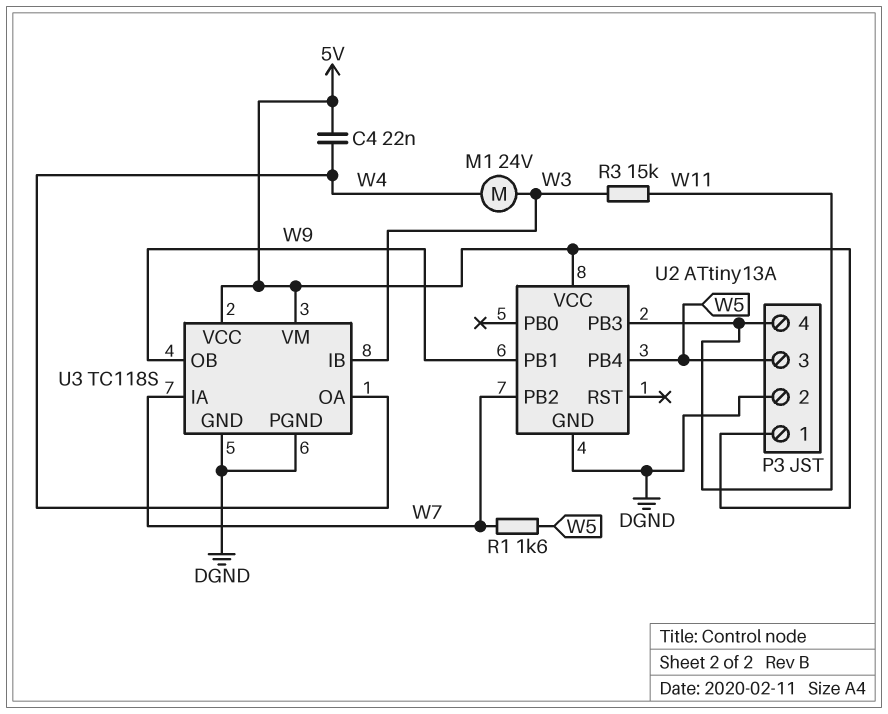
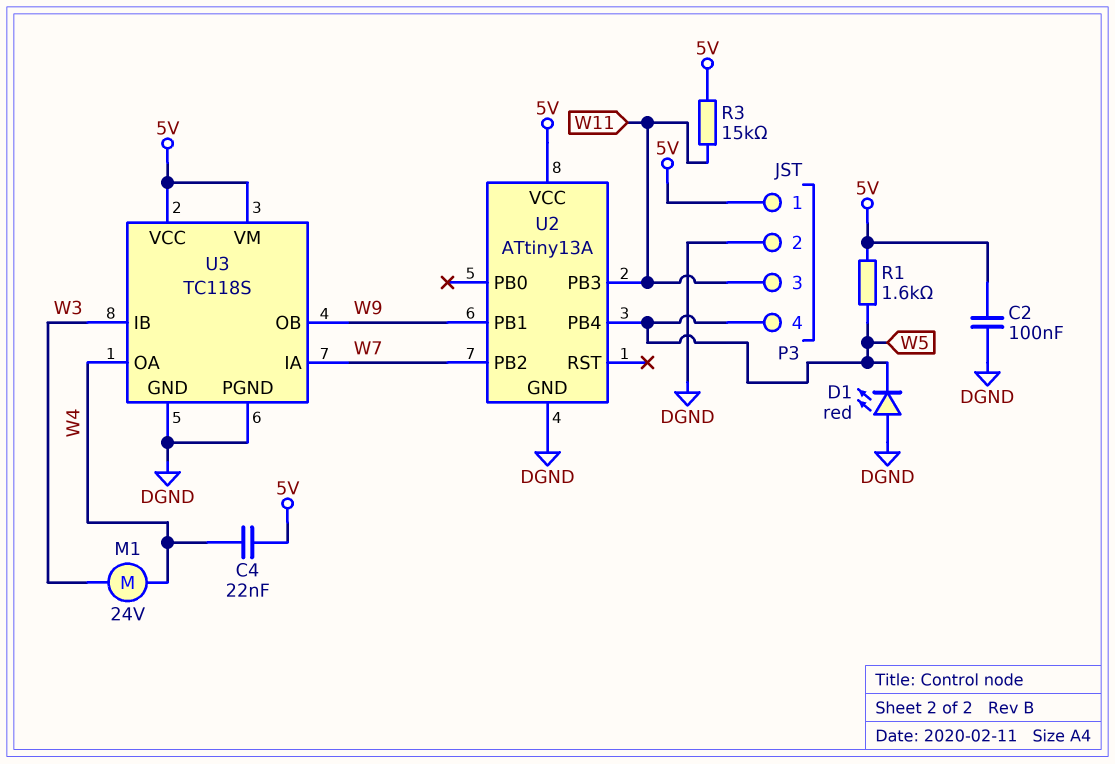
C2: none -> 100nF (5V, DGND)
D1: none -> LED red (A DGND, K W5)
P3 pin 3: W5 -> W11
P3 pin 4: W11 -> W5
R1: 1.6k (W5, W7) -> 1.6k (5V, W5)
R3: 15k (W3, W11) -> 15k (5V, W11)

